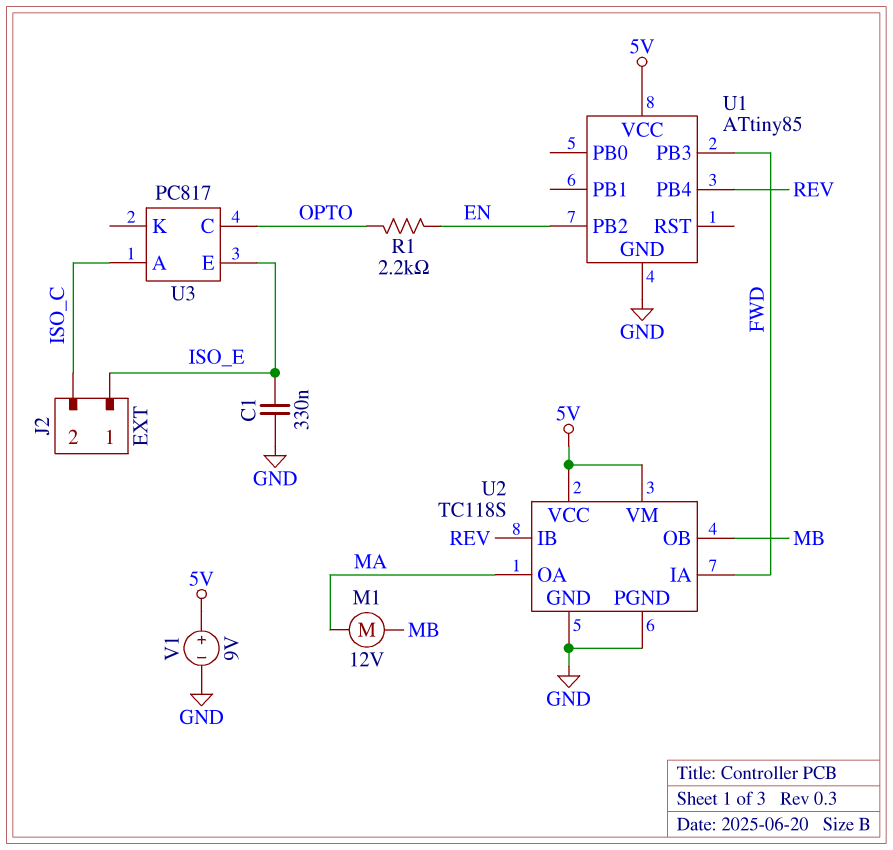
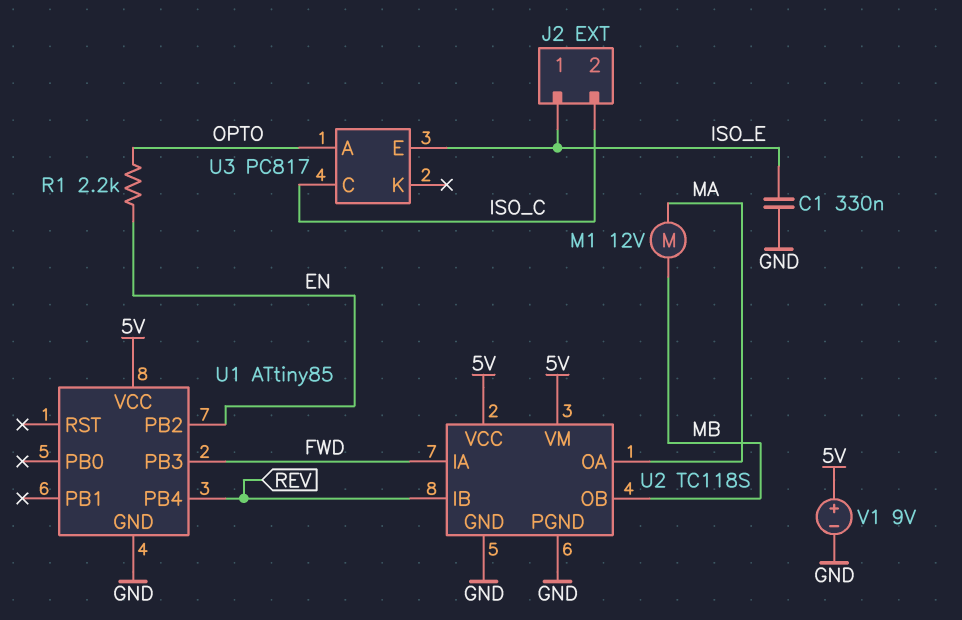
U3 pin A: ISO_C -> OPTO
U3 pin C: OPTO -> ISO_C

